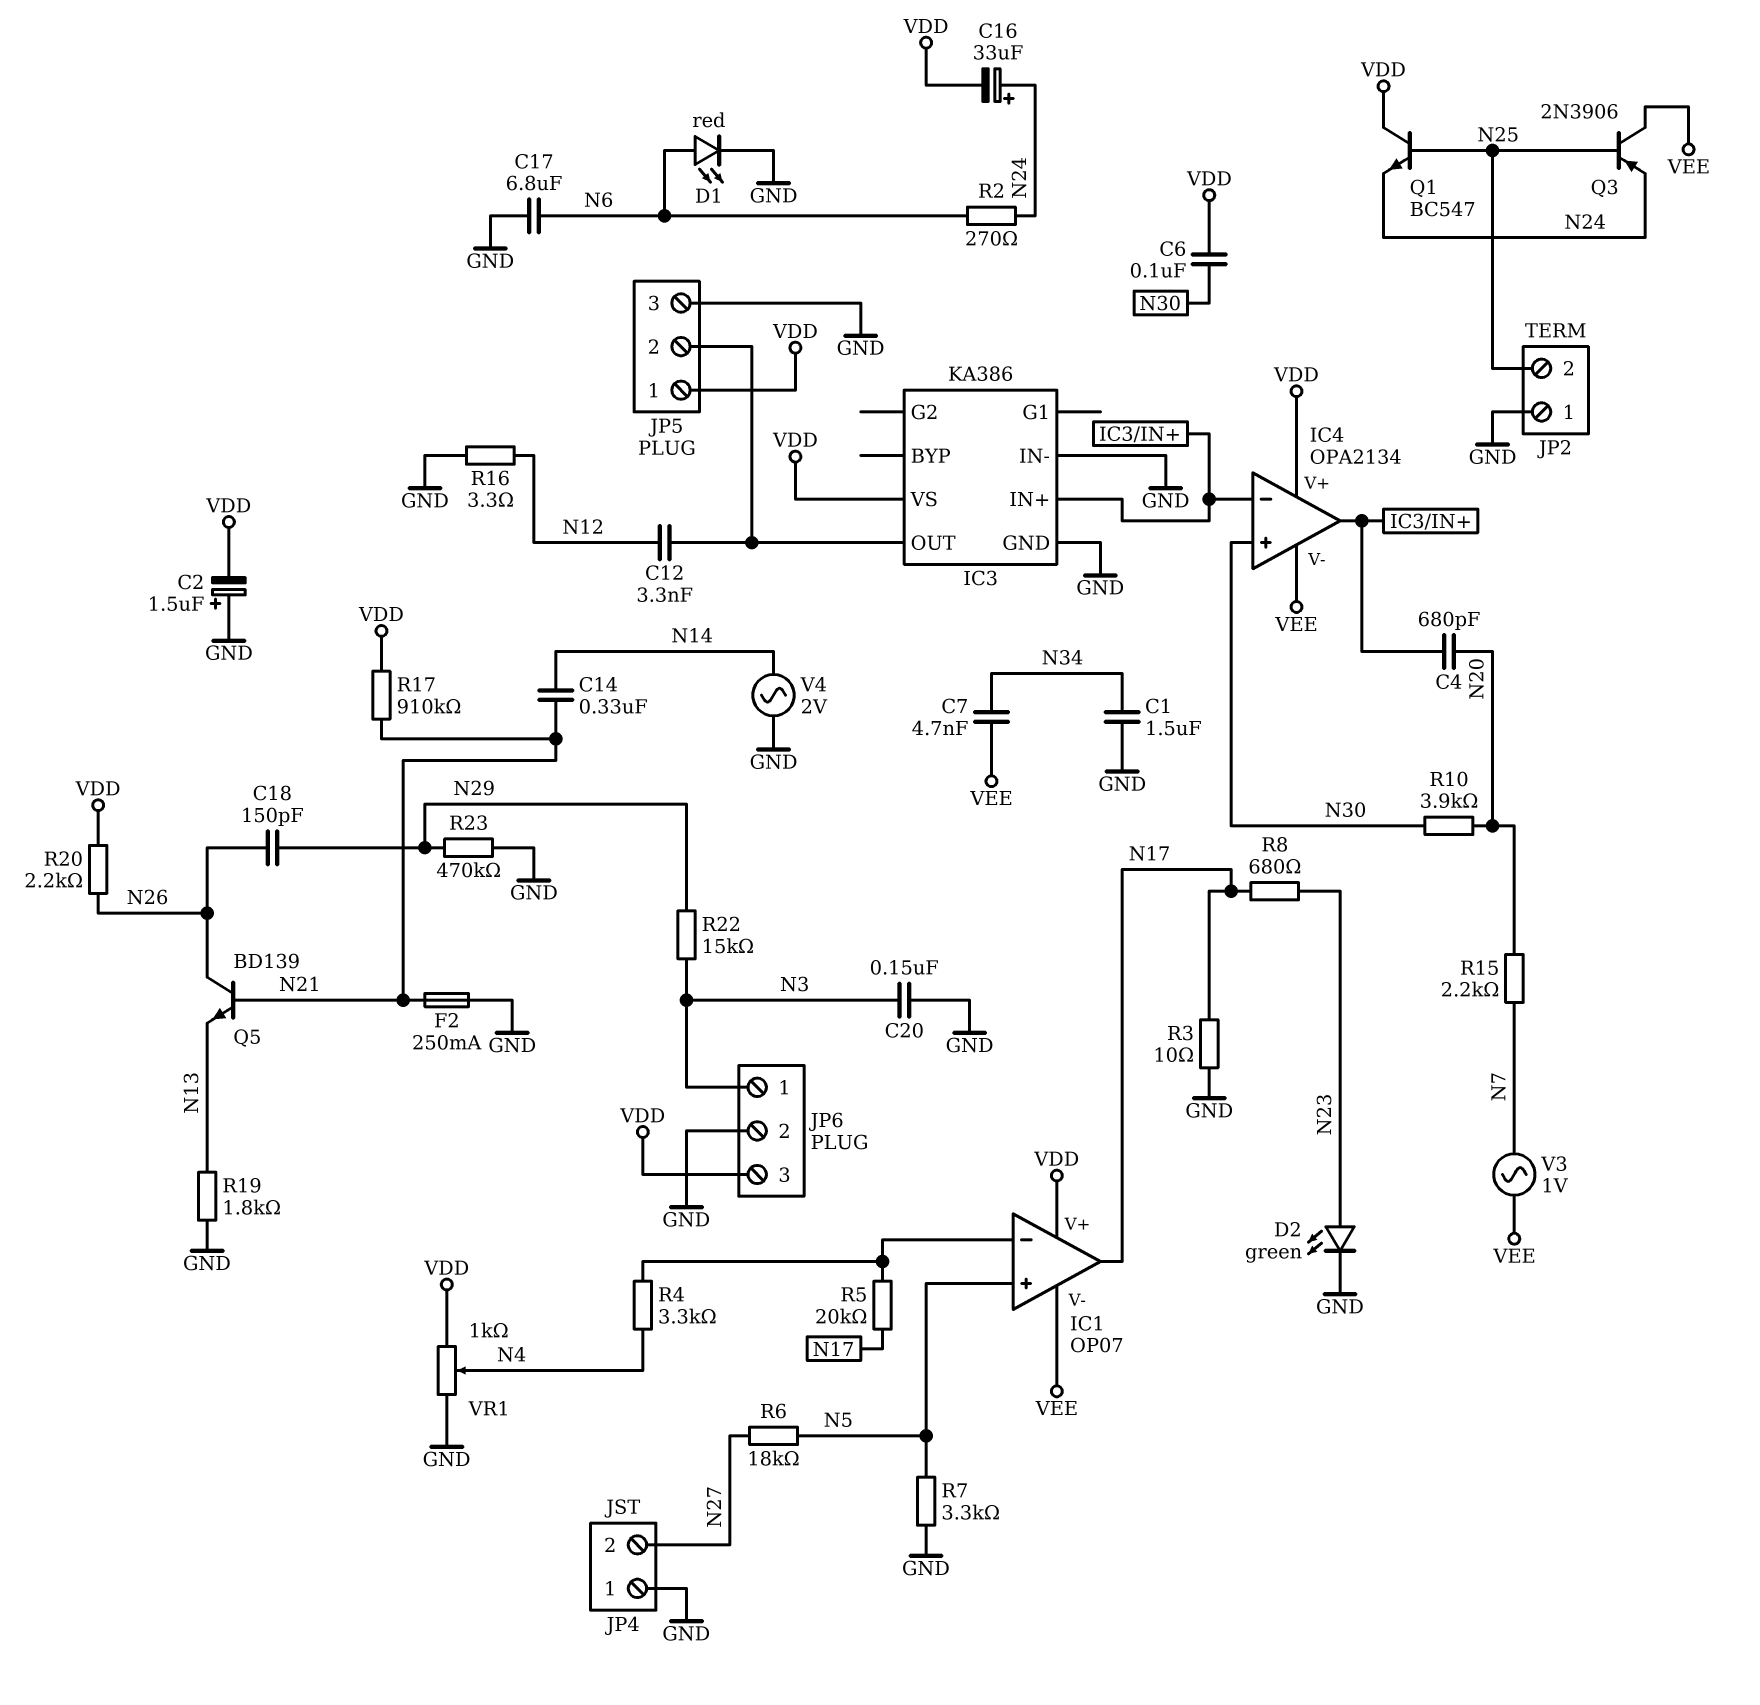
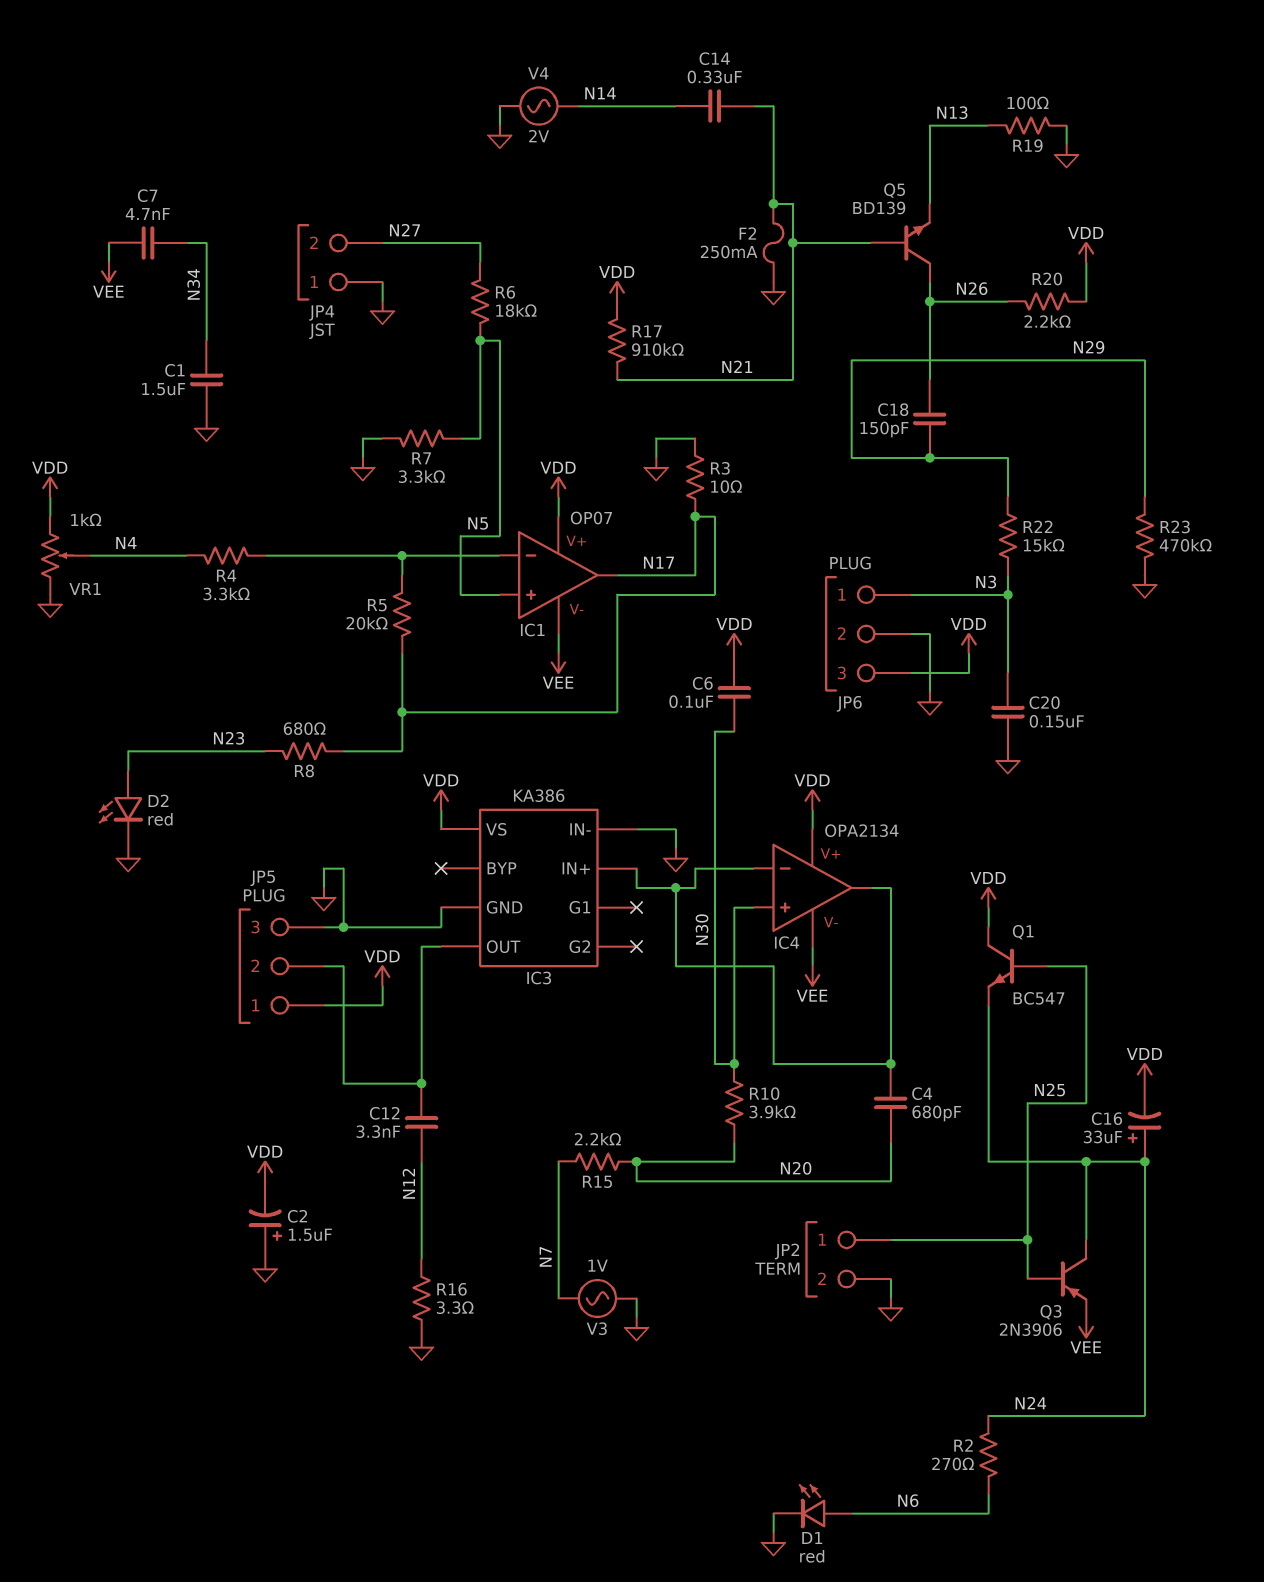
C17: 6.8uF (GND, N6) -> none
D2: LED green (A N23, K GND) -> LED red (A N23, K GND)
JP2 pin 1: GND -> N25
JP2 pin 2: N25 -> GND
Q3: PNP 2N3906 (B N25, C VEE, E N24) -> PNP 2N3906 (B N25, C N24, E VEE)
R19: 1.8k (GND, N13) -> 100 (GND, N13)
V3: AC 1V (N7, VEE) -> AC 1V (GND, N7)

